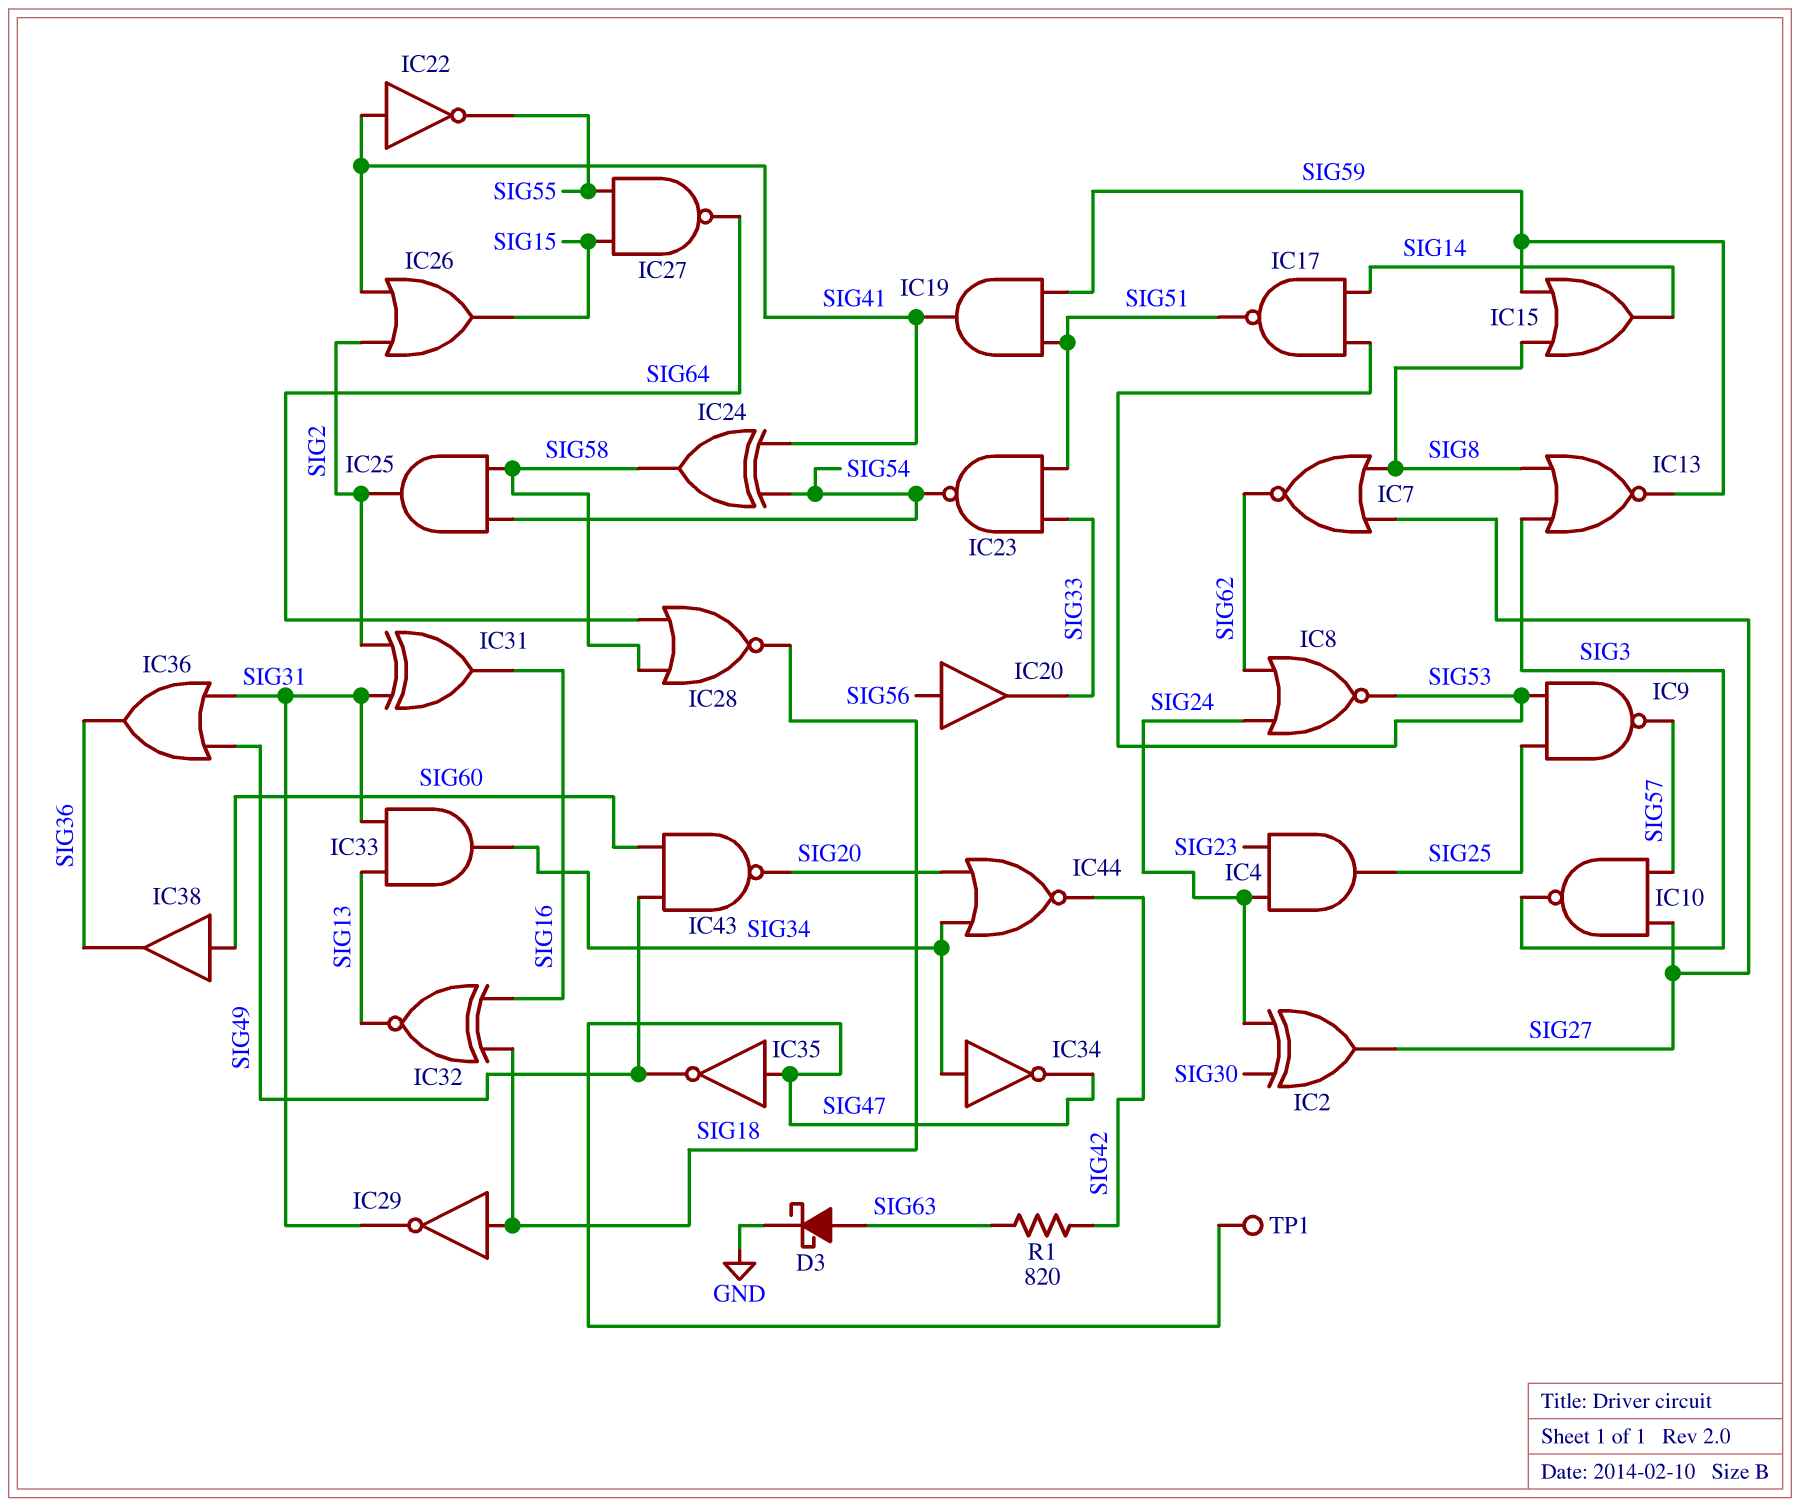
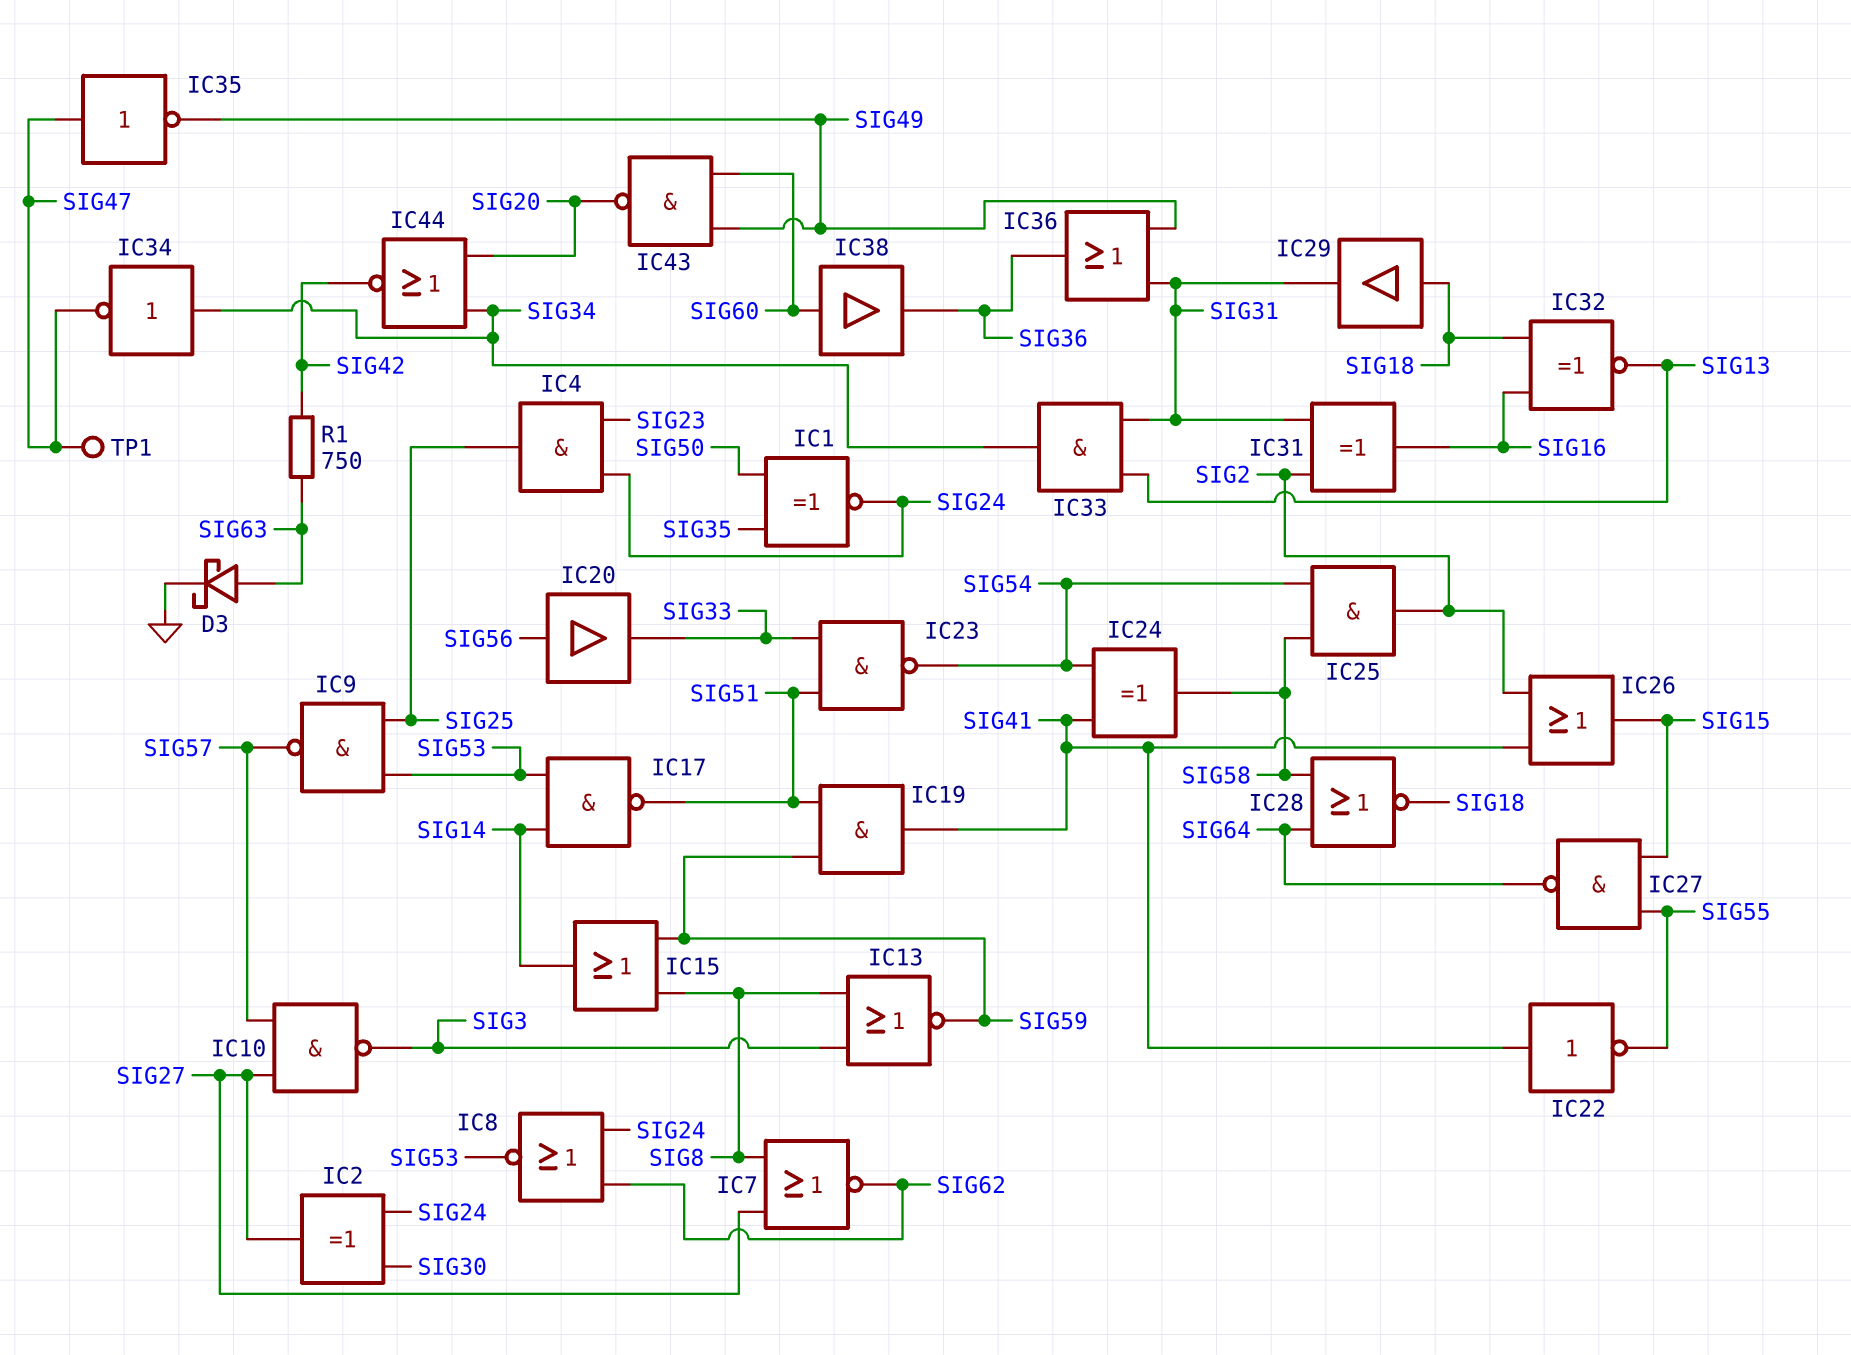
IC1: none -> XNOR (in SIG35, in SIG50, out SIG24)
IC29: NOT (in SIG18, out SIG31) -> buffer (in SIG18, out SIG31)
R1: 820 (SIG42, SIG63) -> 750 (SIG42, SIG63)

